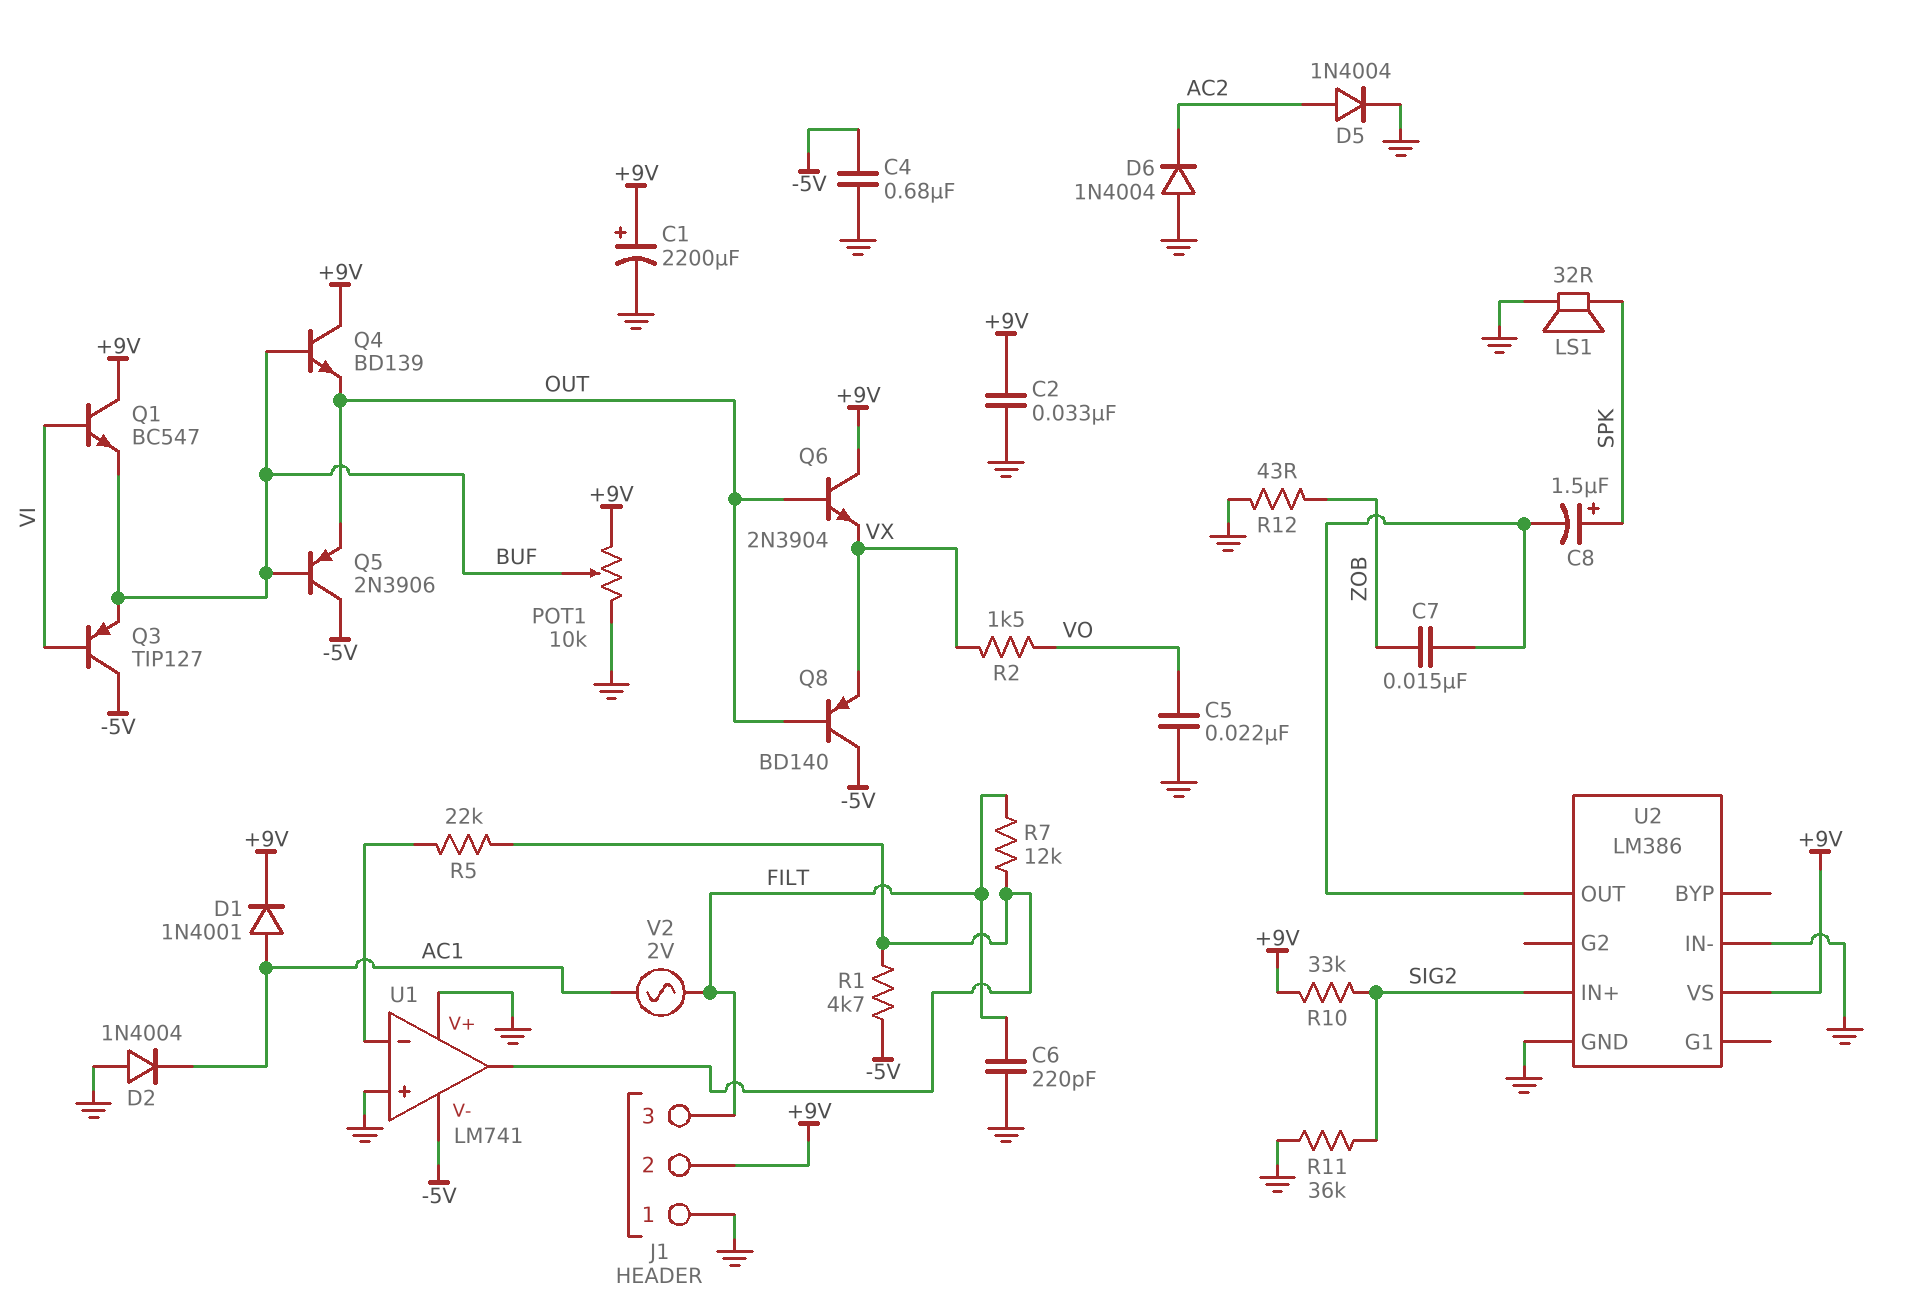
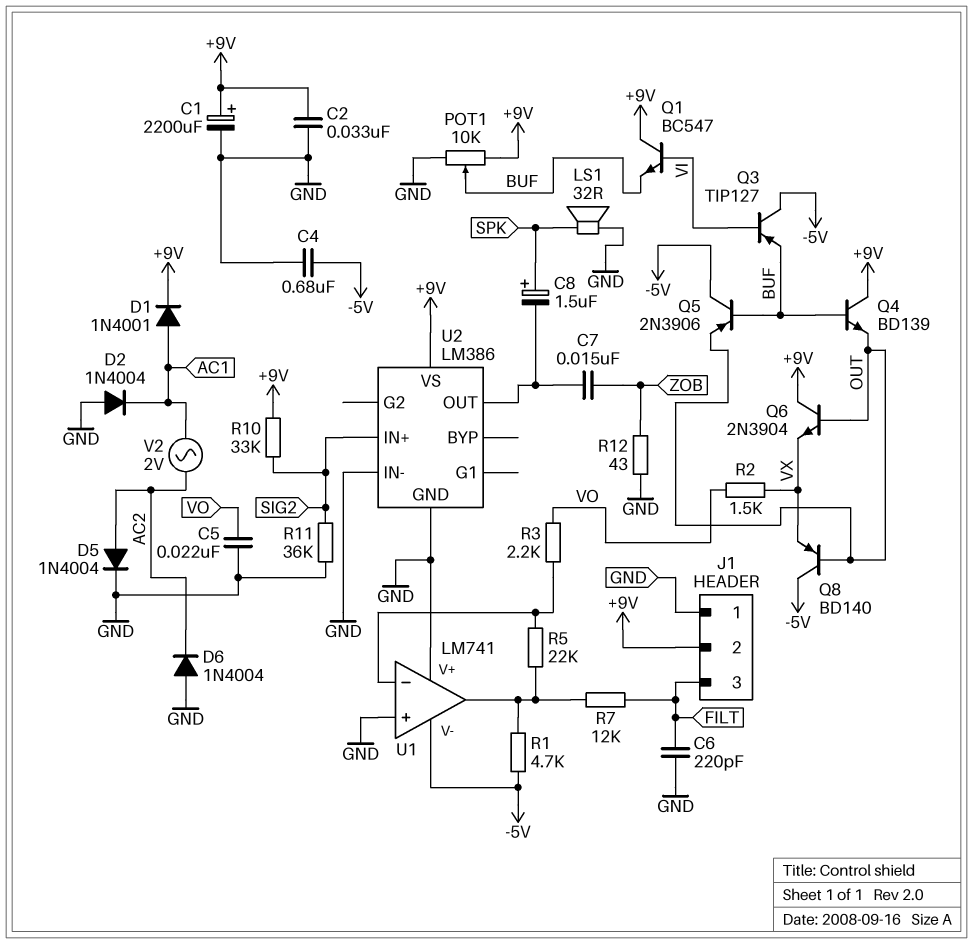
R3: none -> 2.2k (U1/in-, VO)
V2: AC 2V (AC1, FILT) -> AC 2V (AC1, AC2)

